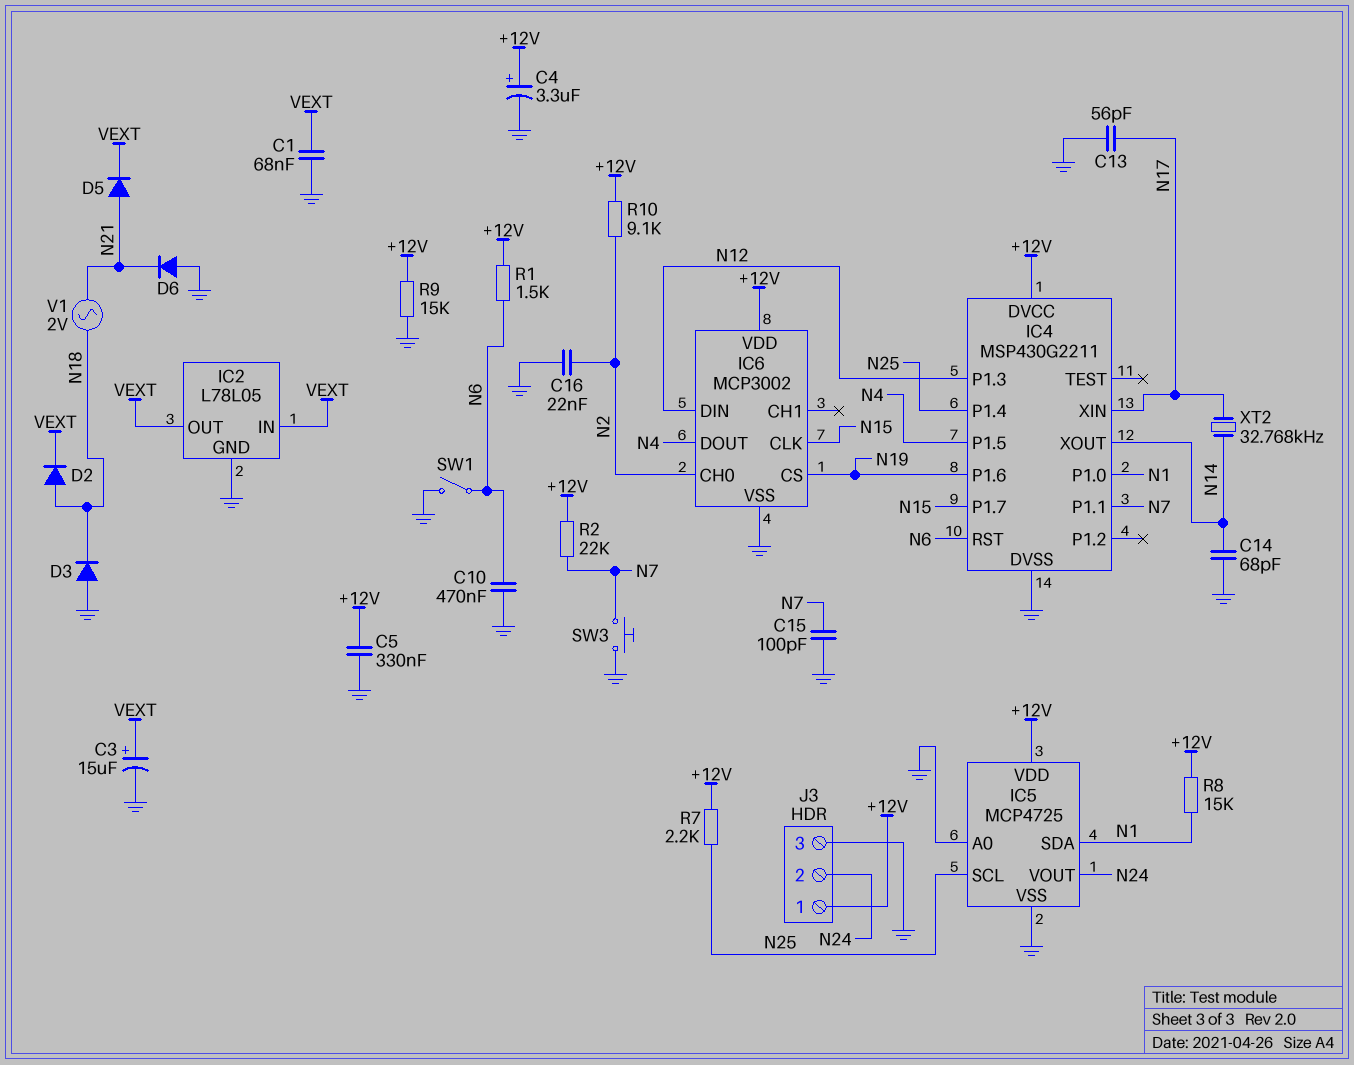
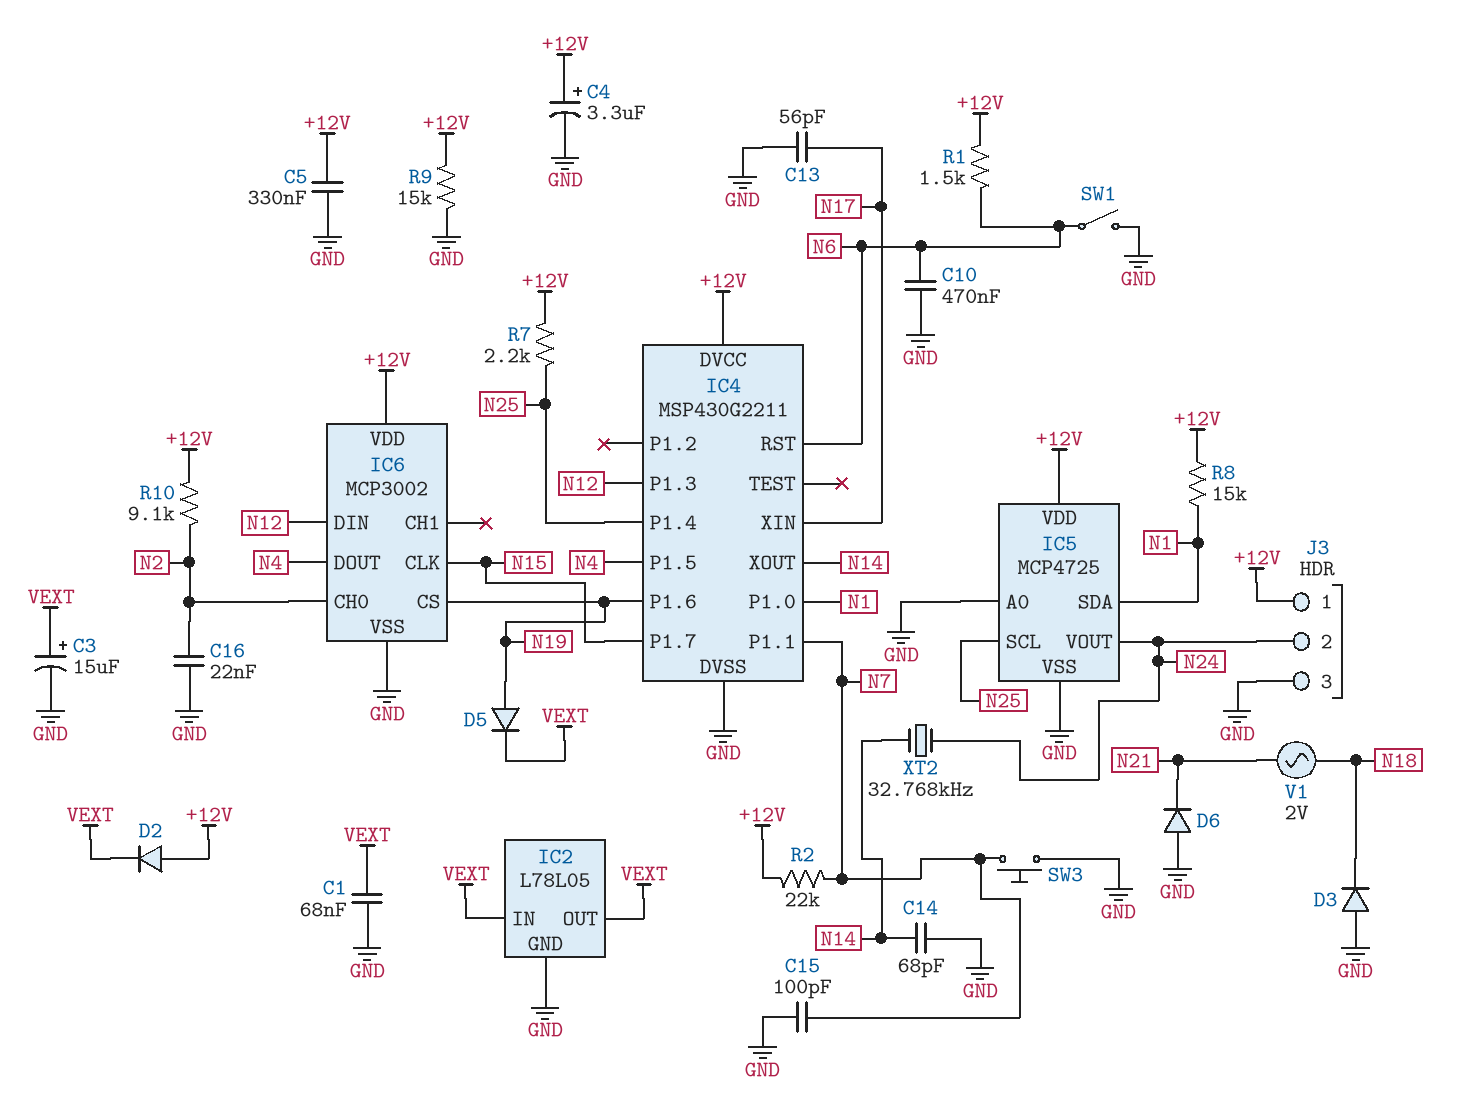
D2: diode (A N18, K VEXT) -> diode (A +12V, K VEXT)
D5: diode (A N21, K VEXT) -> diode (A N19, K VEXT)
XT2: 32.768kHz (N14, N17) -> 32.768kHz (N14, N24)

